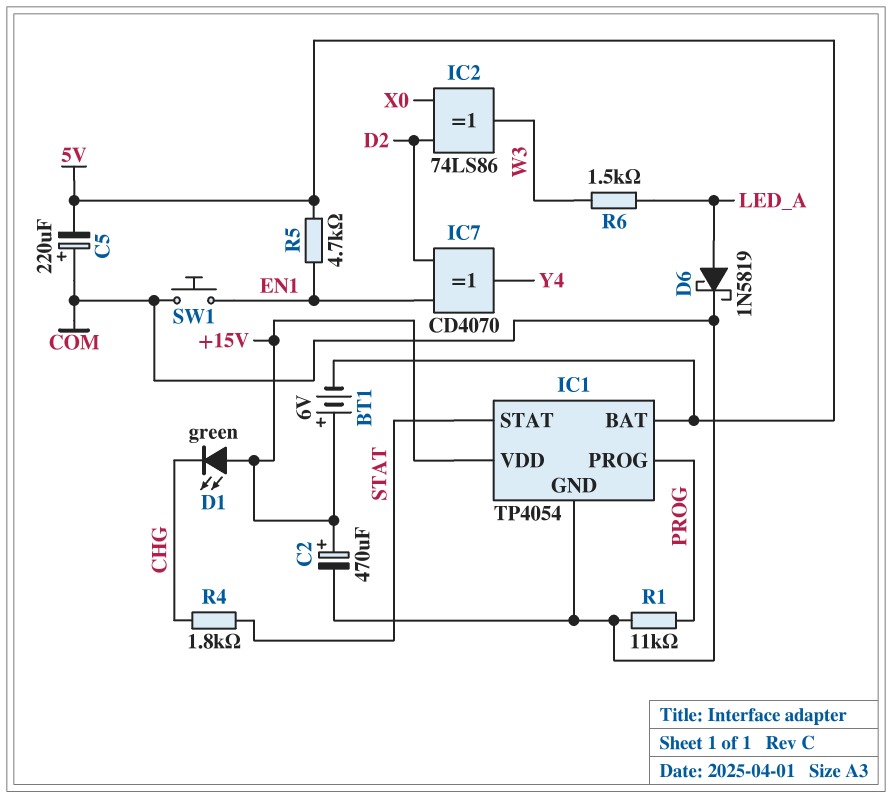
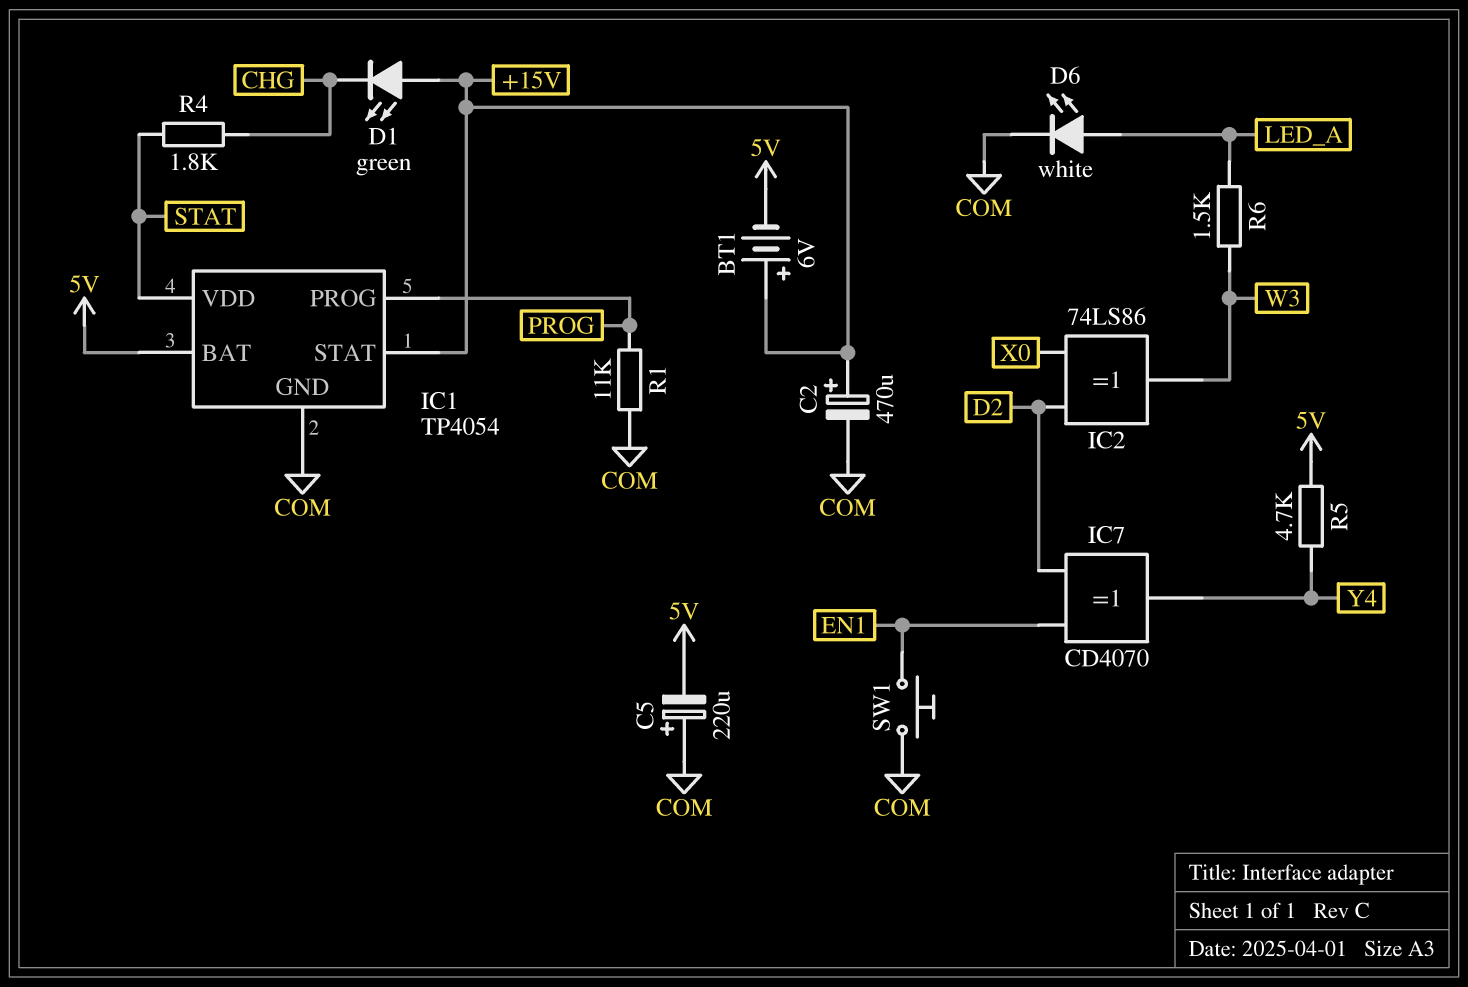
D6: schottky 1N5819 (A LED_A, K COM) -> LED white (A LED_A, K COM)
IC1 pin STAT: STAT -> +15V
IC1 pin VDD: +15V -> STAT
R5: 4.7k (5V, EN1) -> 4.7k (5V, Y4)

